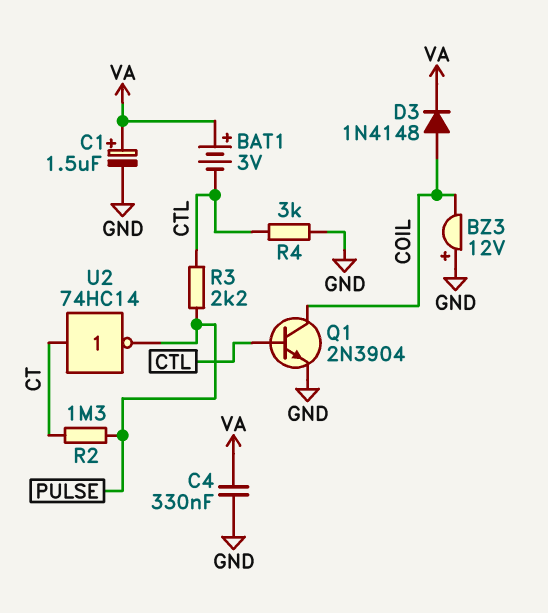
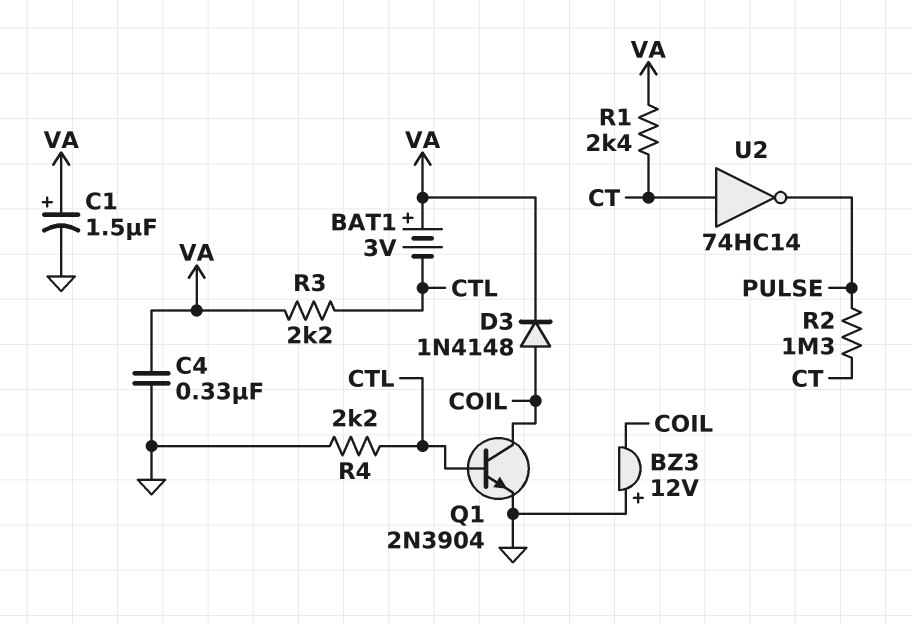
R1: none -> 2.4k (CT, VA)
R3: 2.2k (CTL, PULSE) -> 2.2k (CTL, VA)
R4: 3k (CTL, GND) -> 2.2k (CTL, GND)

